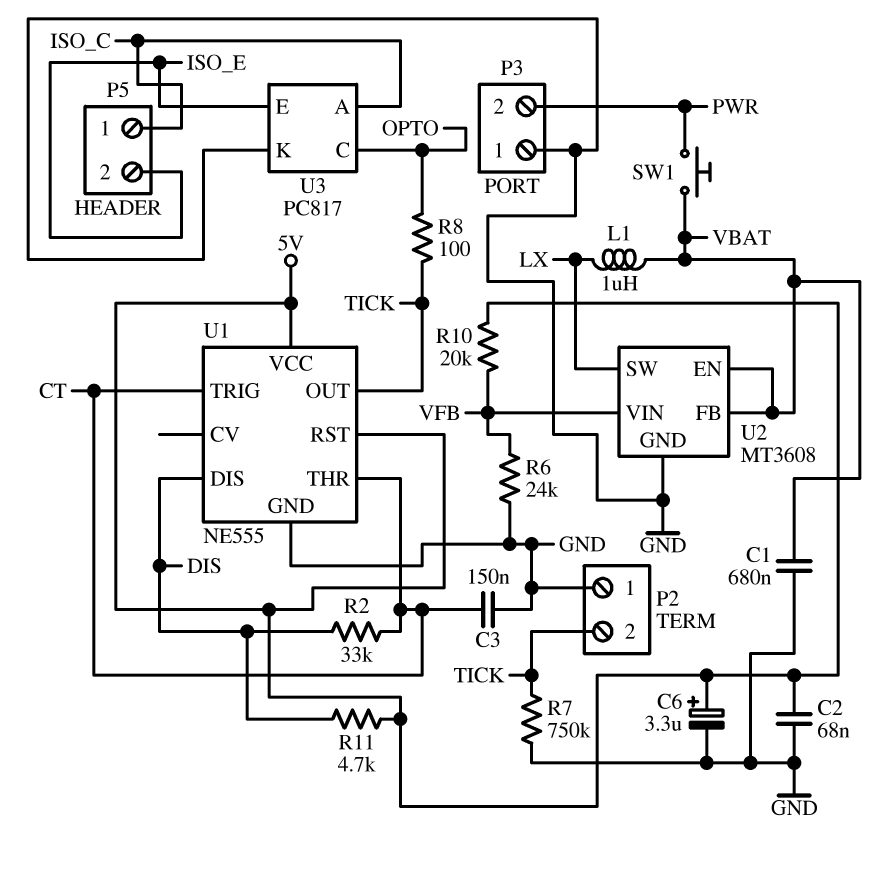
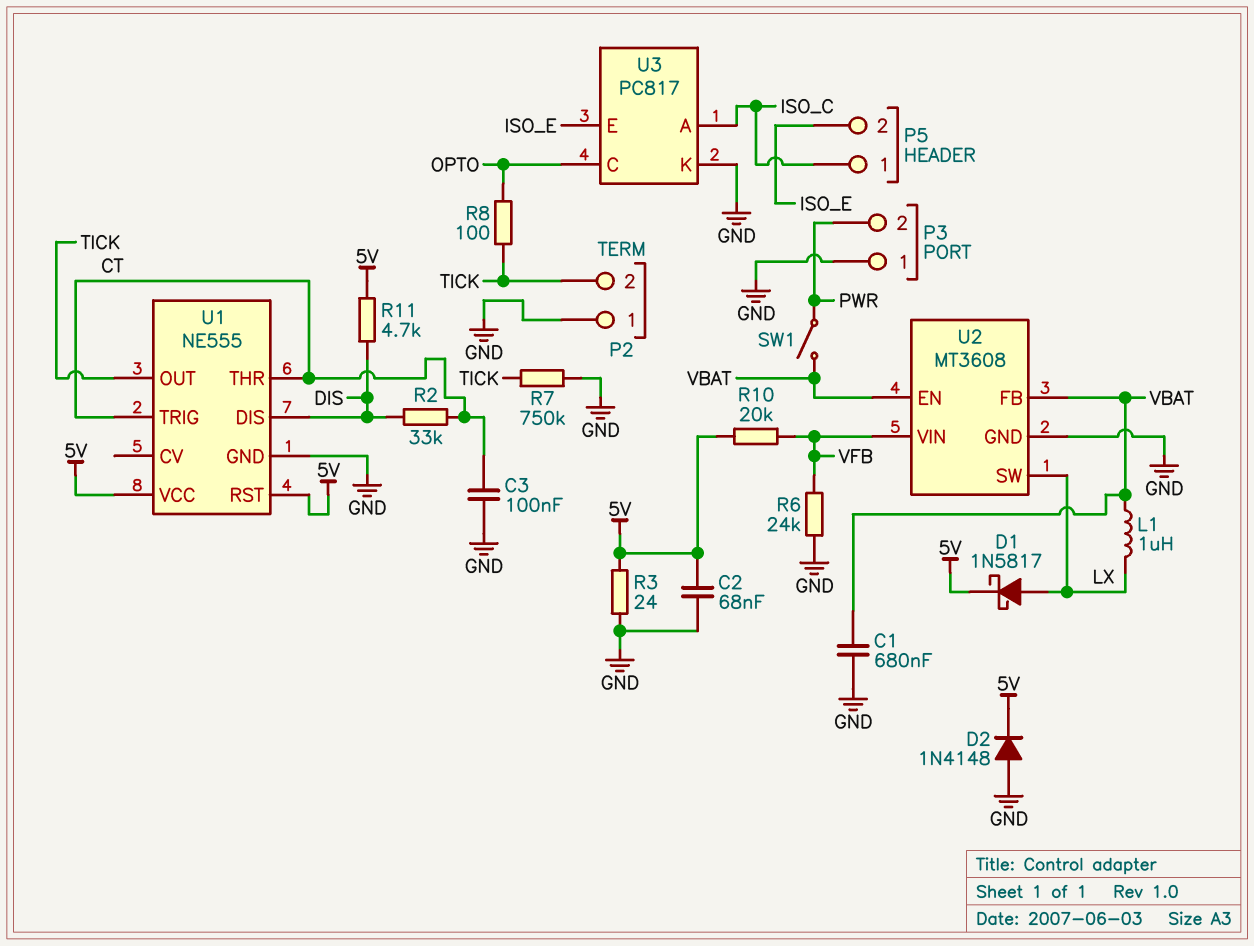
C3: 150nF (CT, GND) -> 100nF (CT, GND)
C6: 3.3uF (plus 5V, minus GND) -> none
D1: none -> schottky 1N5817 (A LX, K 5V)
D2: none -> diode 1N4148 (A GND, K 5V)
R3: none -> 24 (5V, GND)
SW1: button (PWR, VBAT) -> switch (PWR, VBAT)

